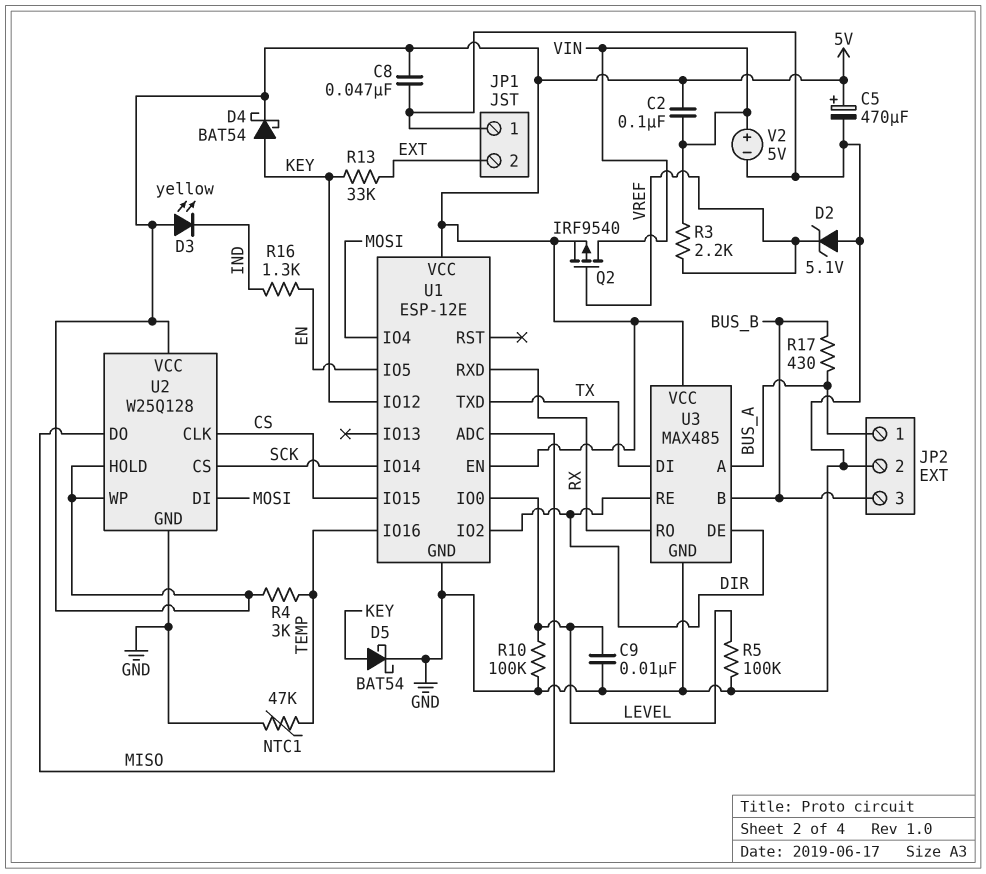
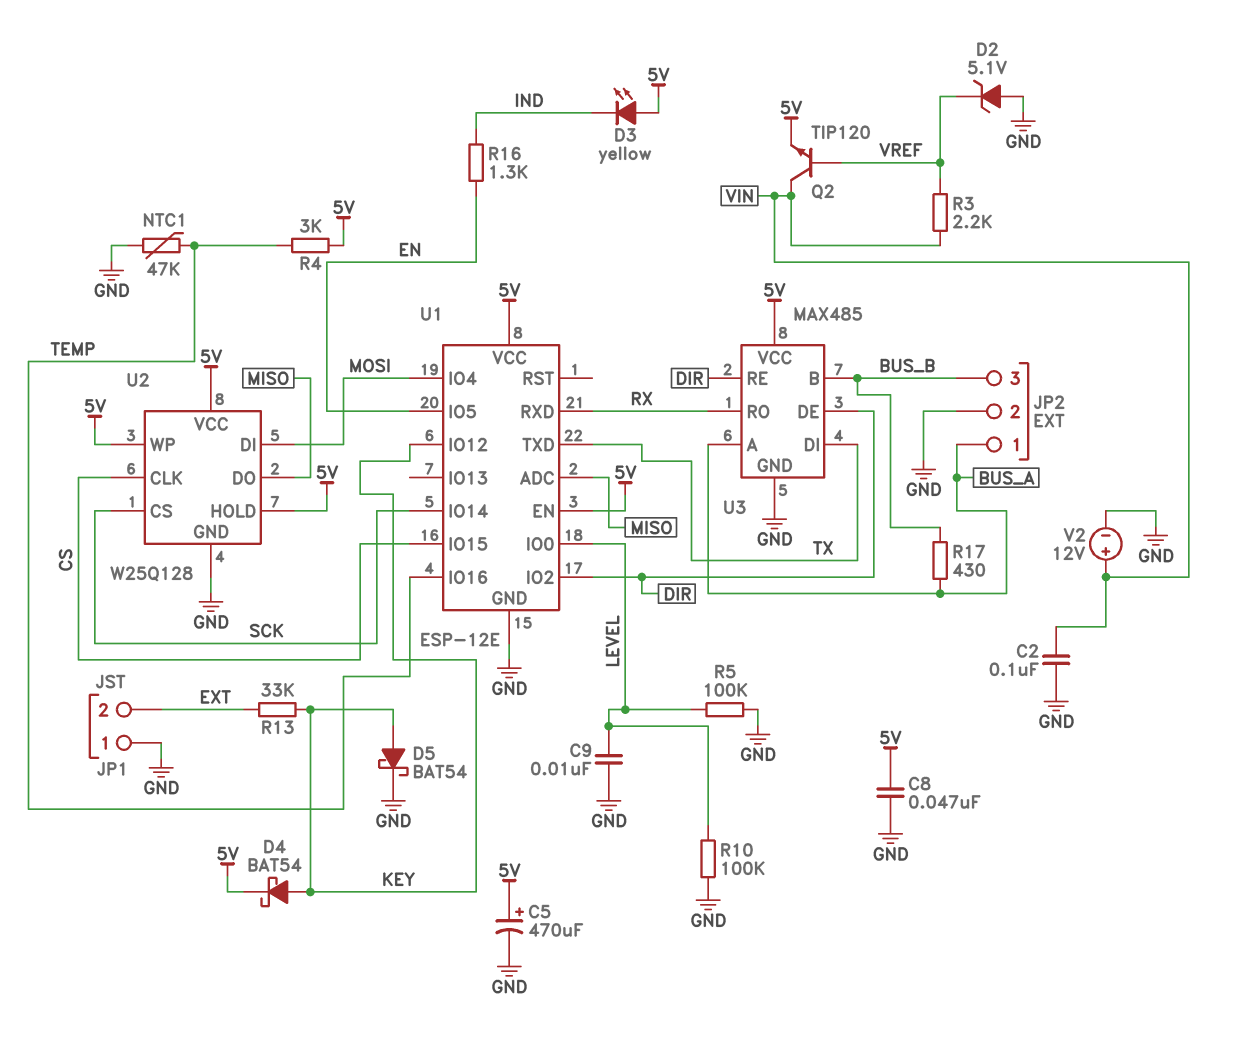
C2: 100nF (5V, VIN) -> 100nF (GND, VIN)
Q2: PMOS IRF9540 (G VREF, D VIN, S 5V) -> NPN TIP120 (B VREF, C VIN, E 5V)
V2: 5V (plus VIN, minus GND) -> 12V (plus VIN, minus GND)

